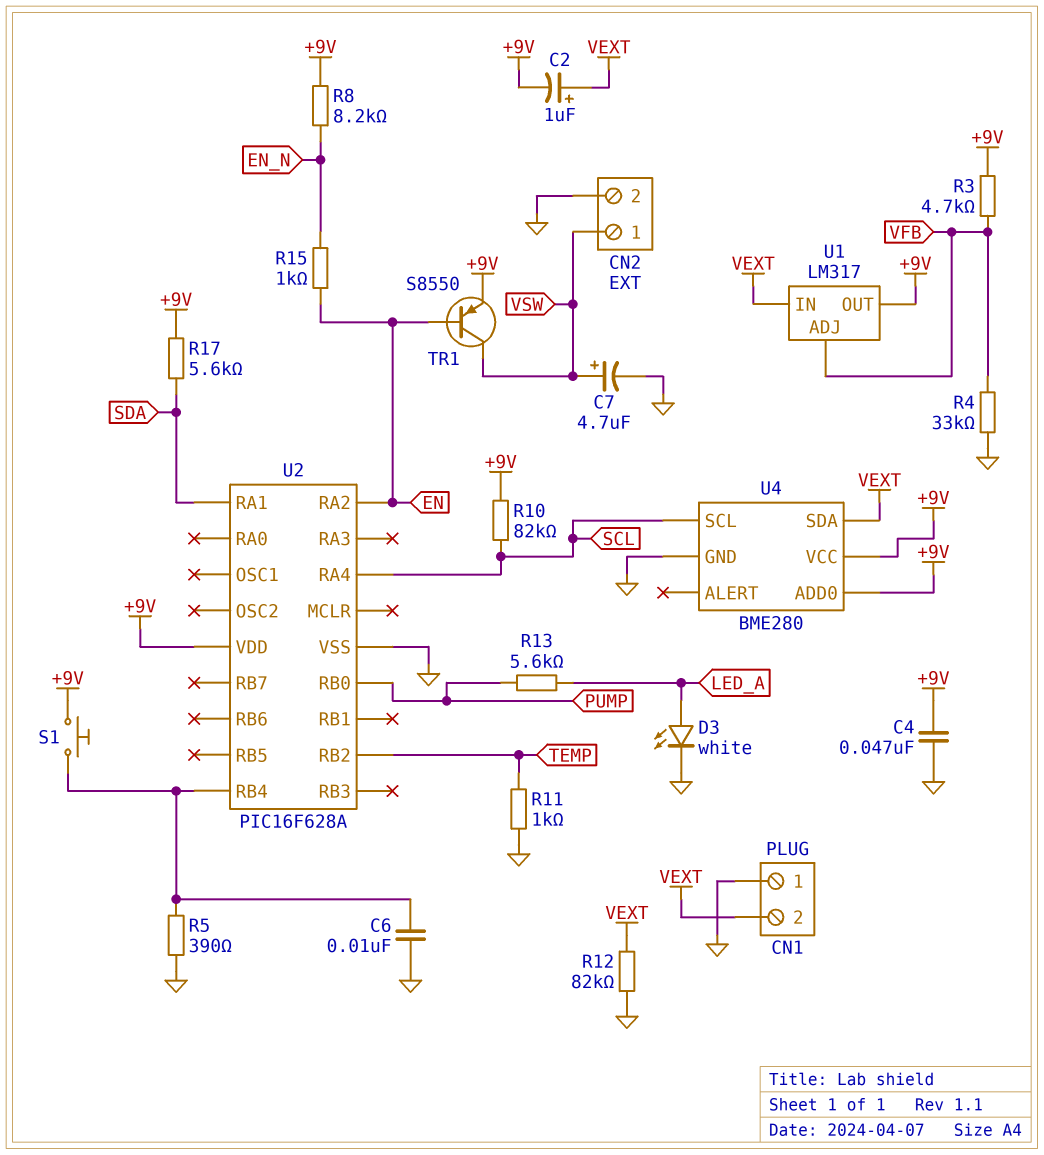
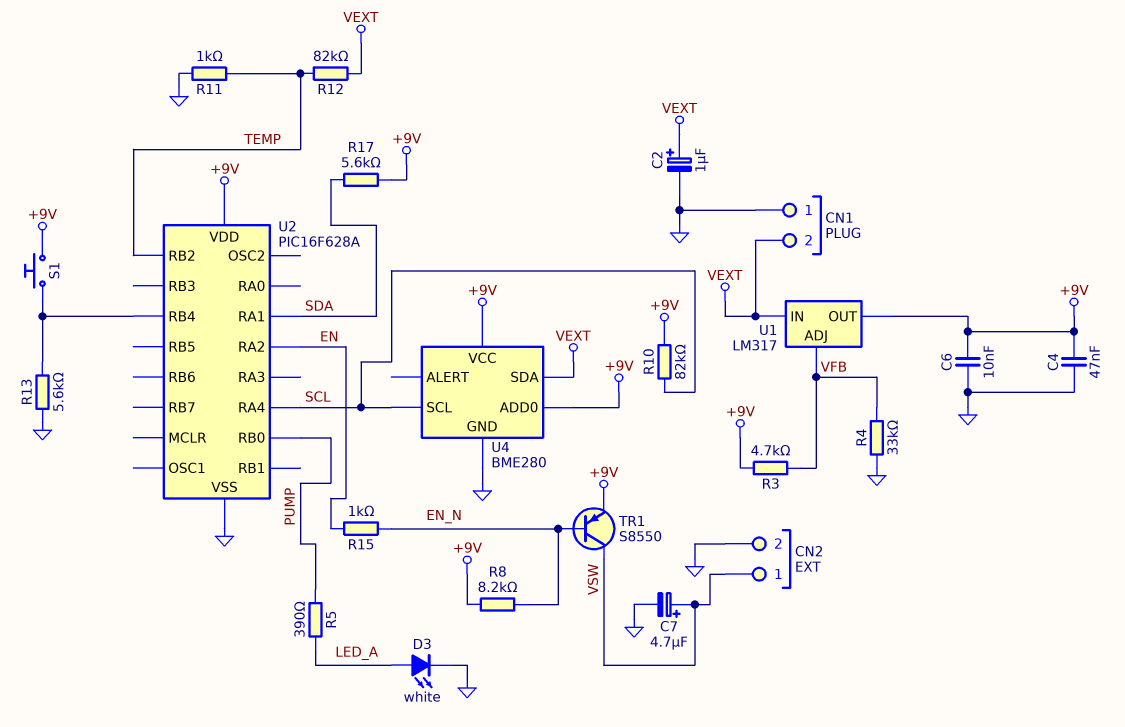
C2: 1uF (plus VEXT, minus +9V) -> 1uF (plus VEXT, minus GND)
C6: 10nF (GND, U2/RB4) -> 10nF (+9V, GND)
R5: 390 (GND, U2/RB4) -> 390 (LED_A, PUMP)
R12: 82k (GND, VEXT) -> 82k (TEMP, VEXT)
R13: 5.6k (LED_A, PUMP) -> 5.6k (GND, U2/RB4)
TR1: PNP S8550 (B EN, C VSW, E +9V) -> PNP S8550 (B EN_N, C VSW, E +9V)

